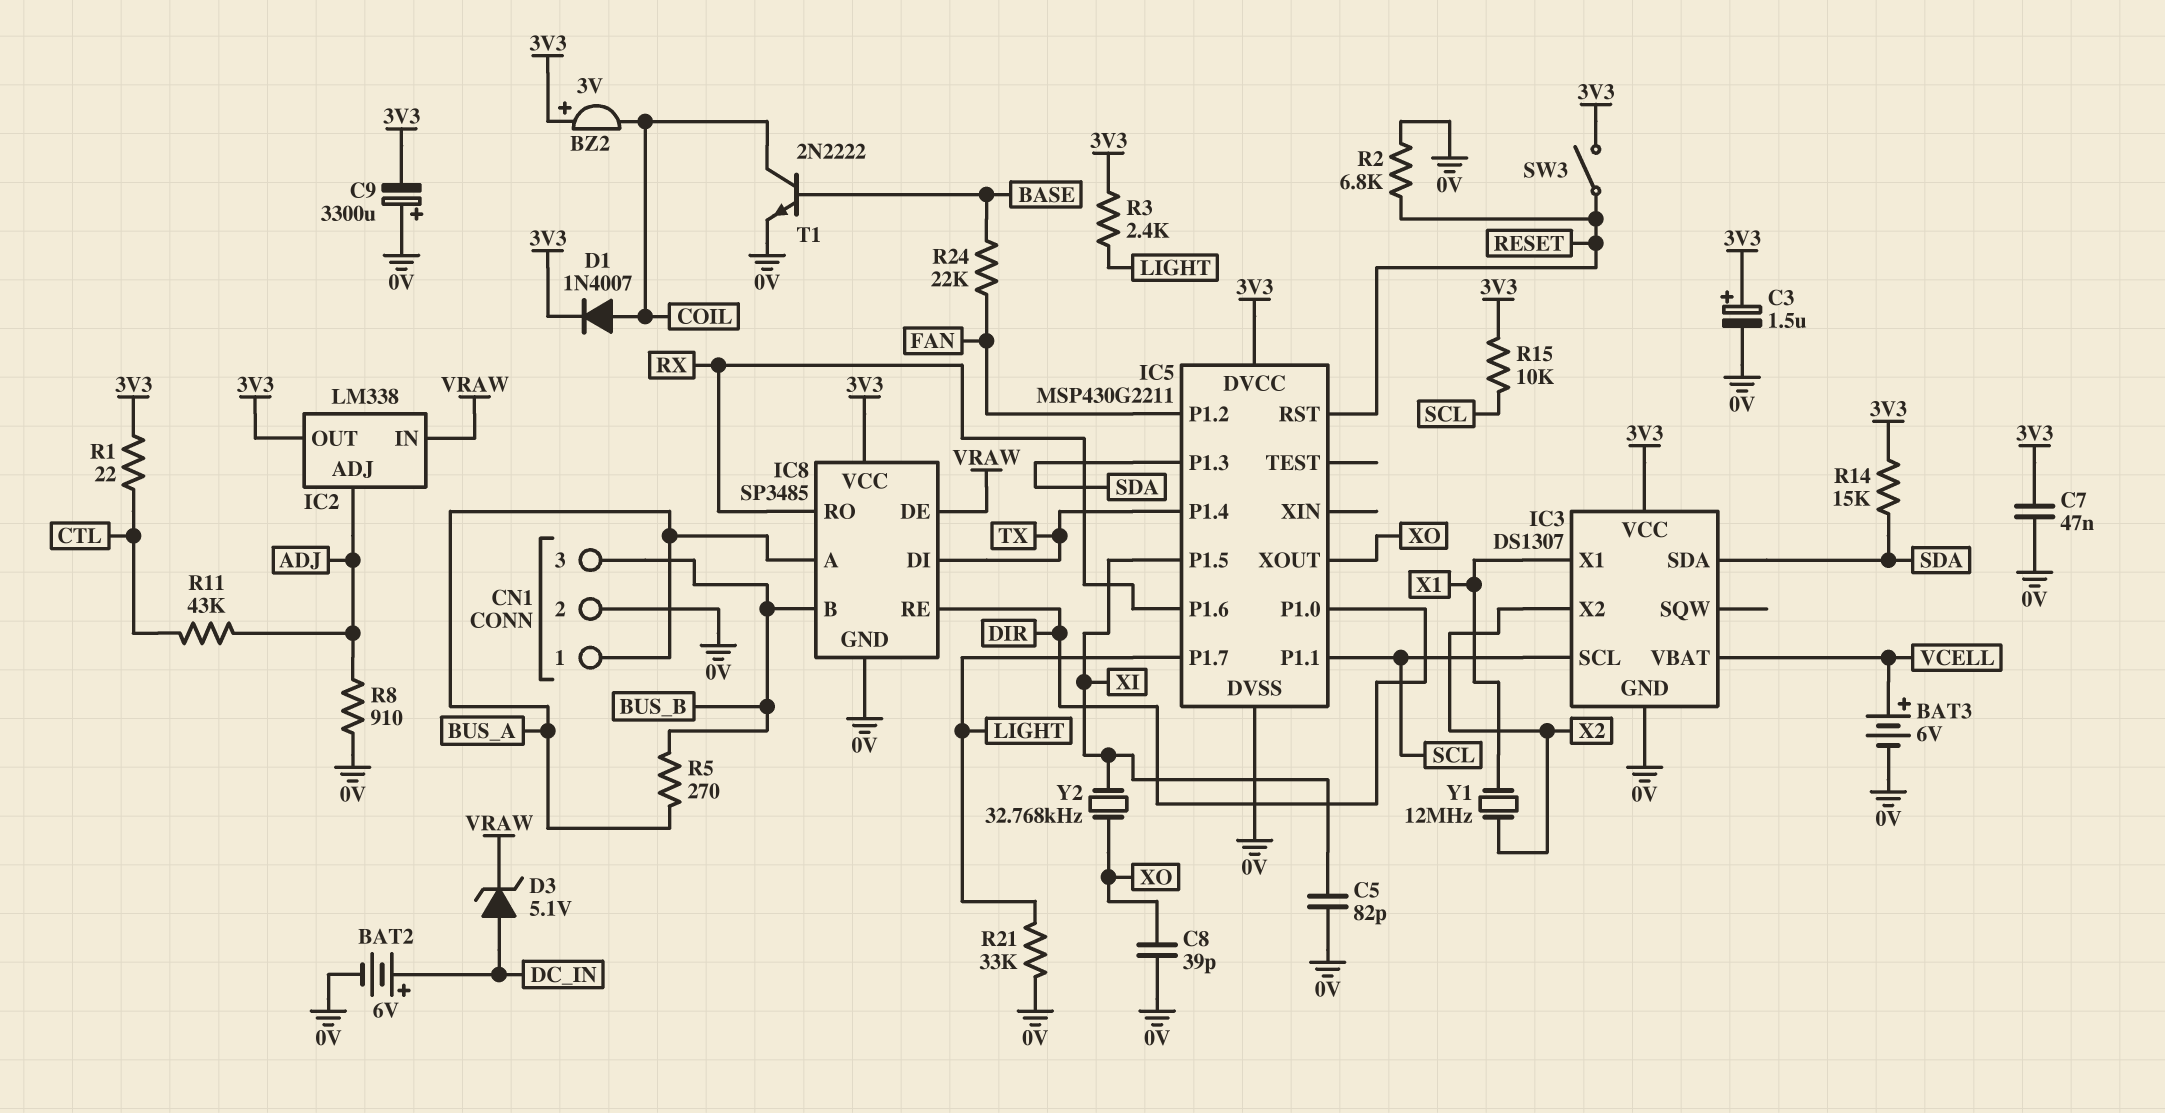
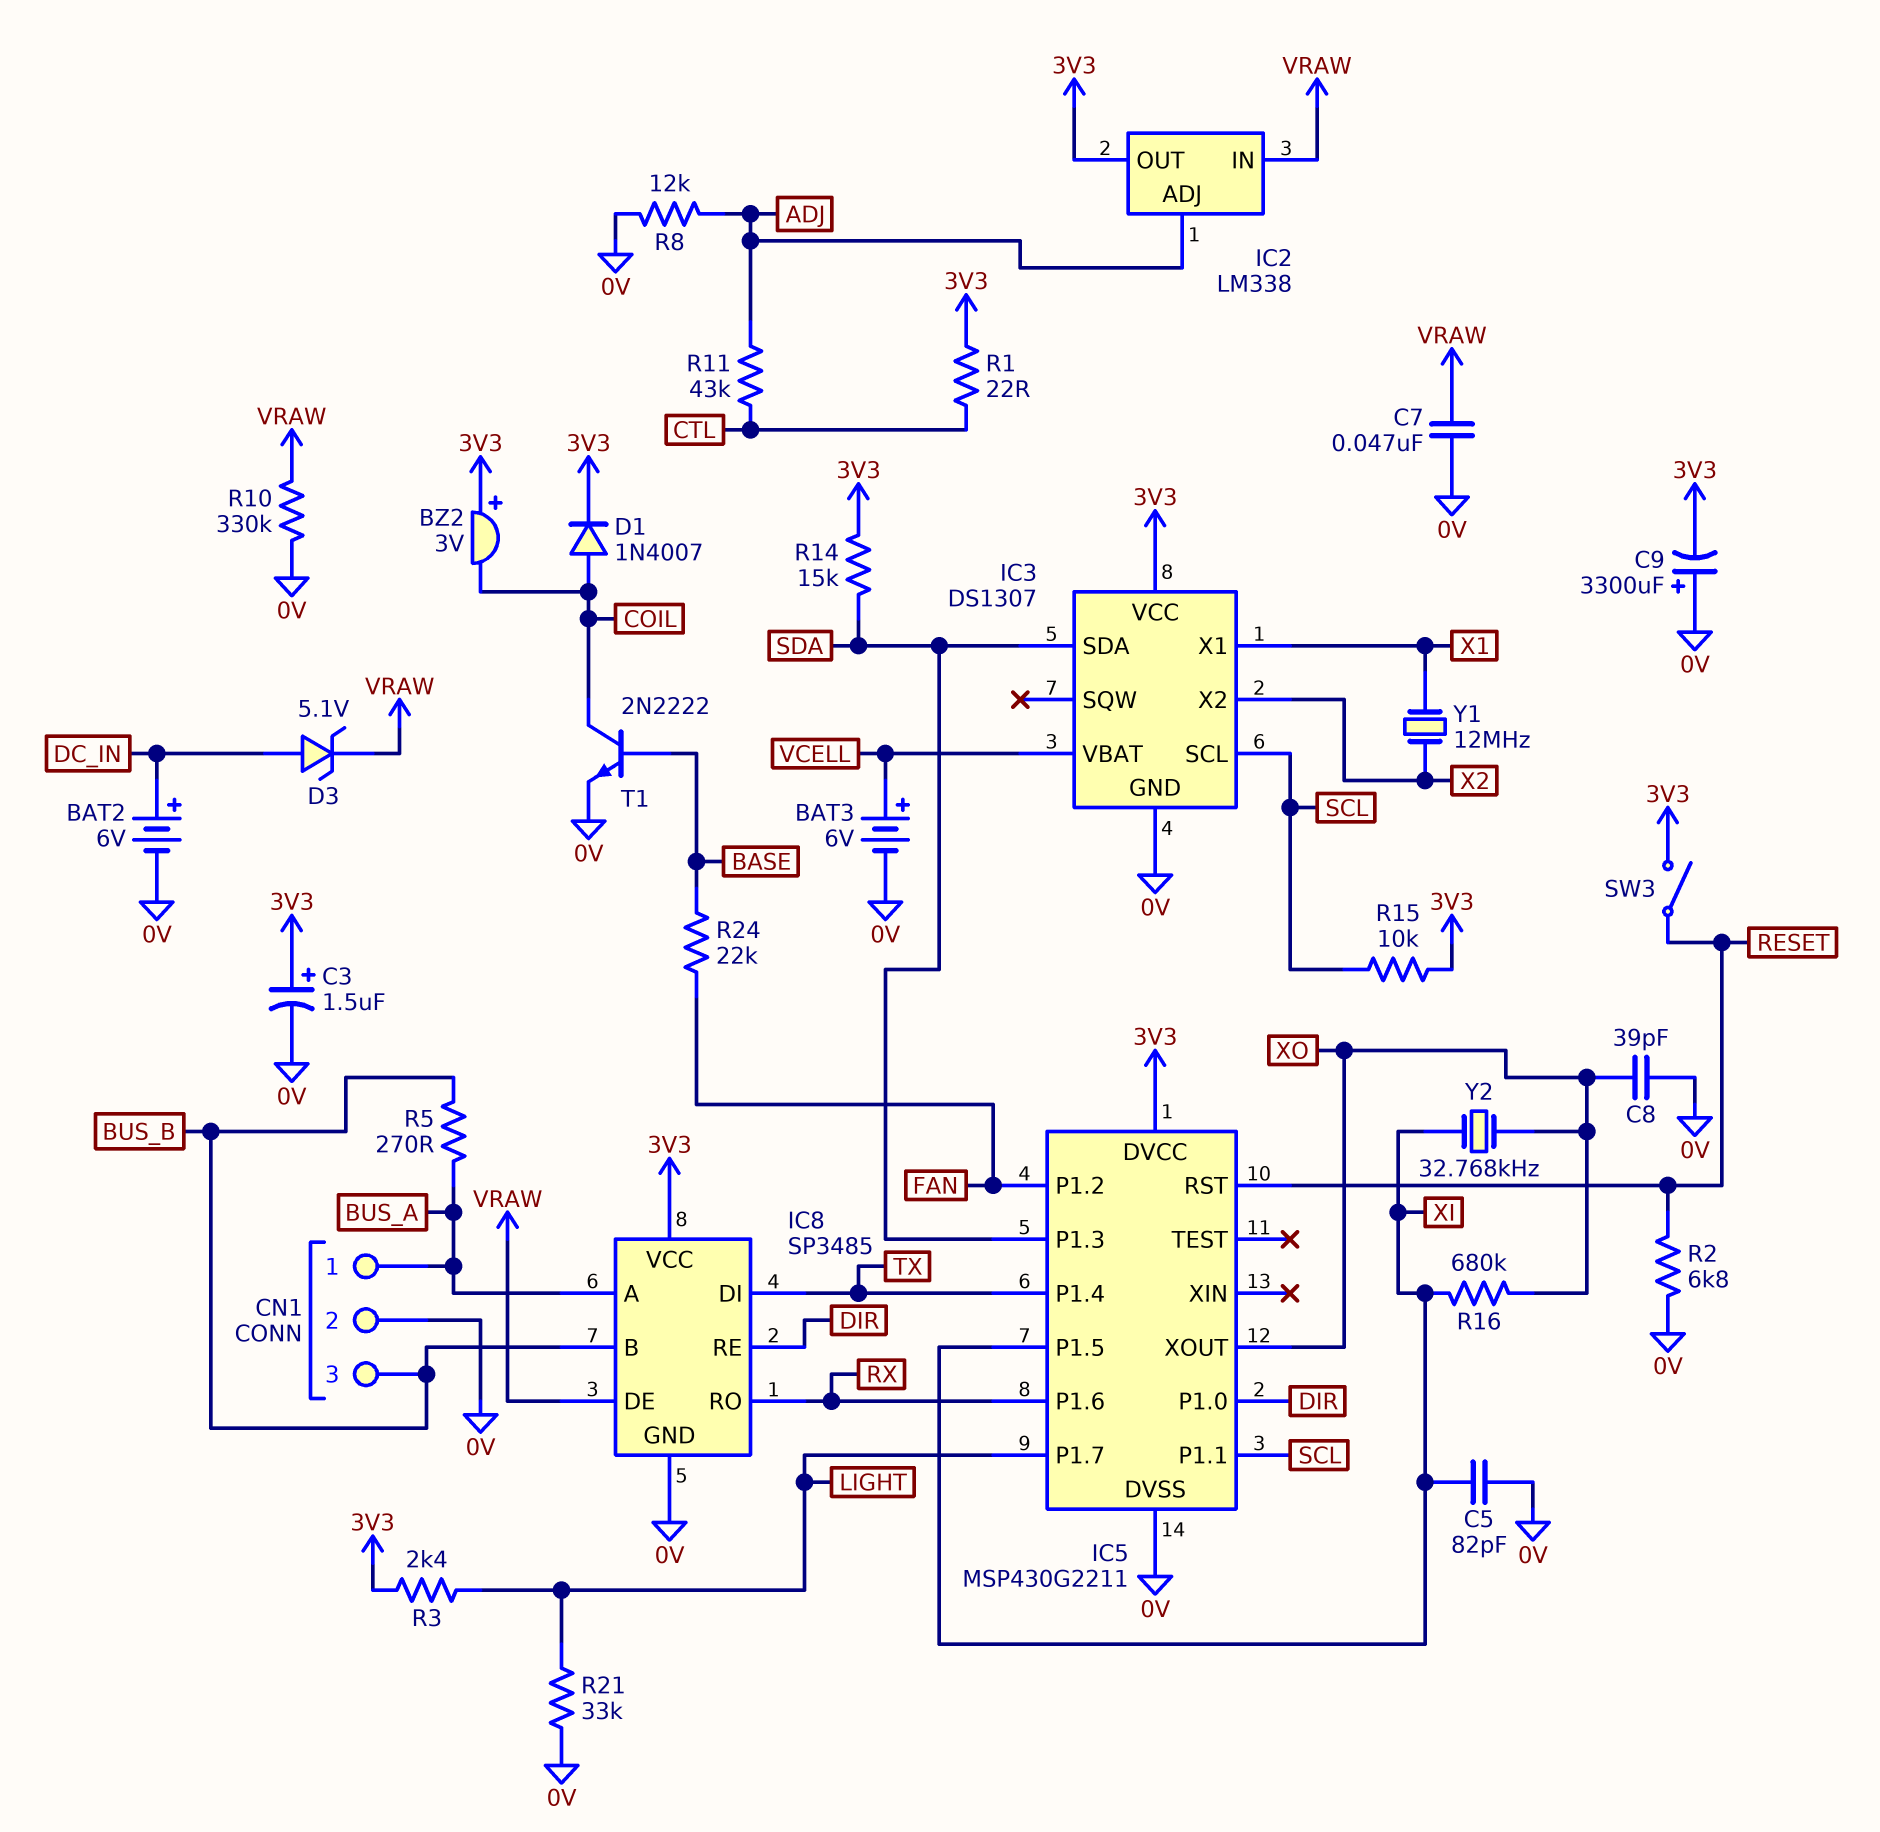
C7: 47nF (0V, 3V3) -> 47nF (0V, VRAW)
R8: 910 (0V, ADJ) -> 12k (0V, ADJ)
R10: none -> 330k (0V, VRAW)
R16: none -> 680k (XI, XO)

